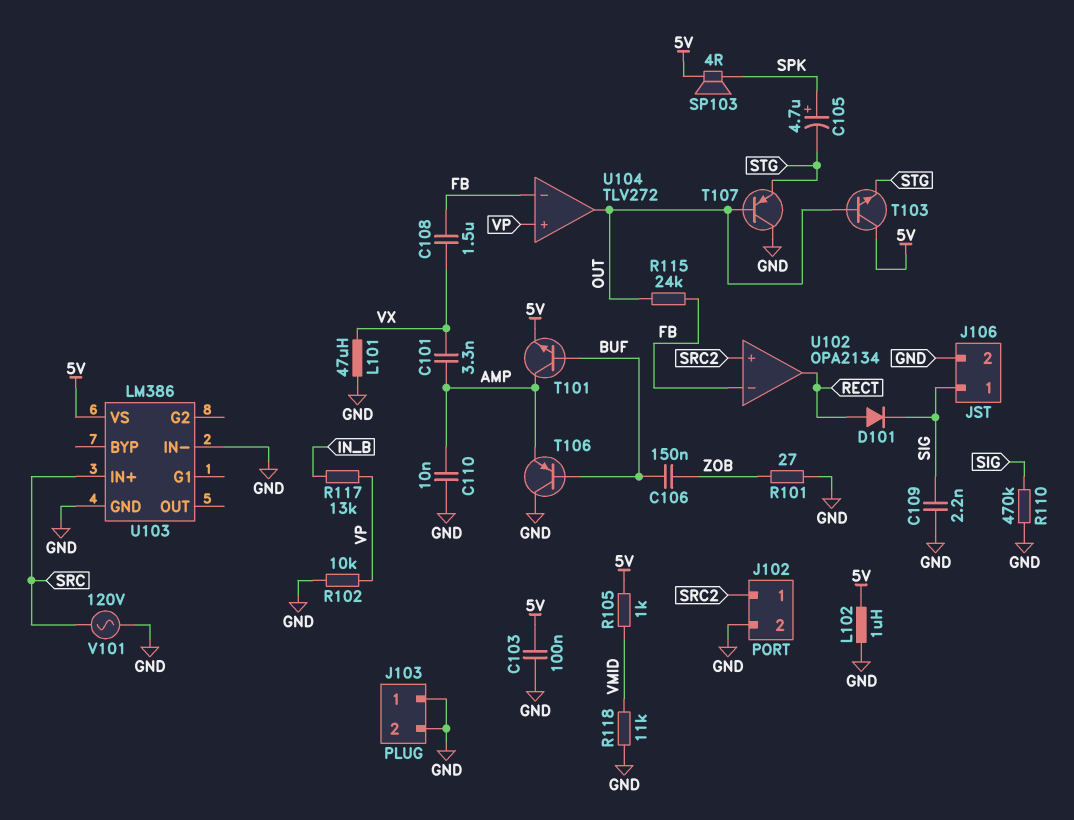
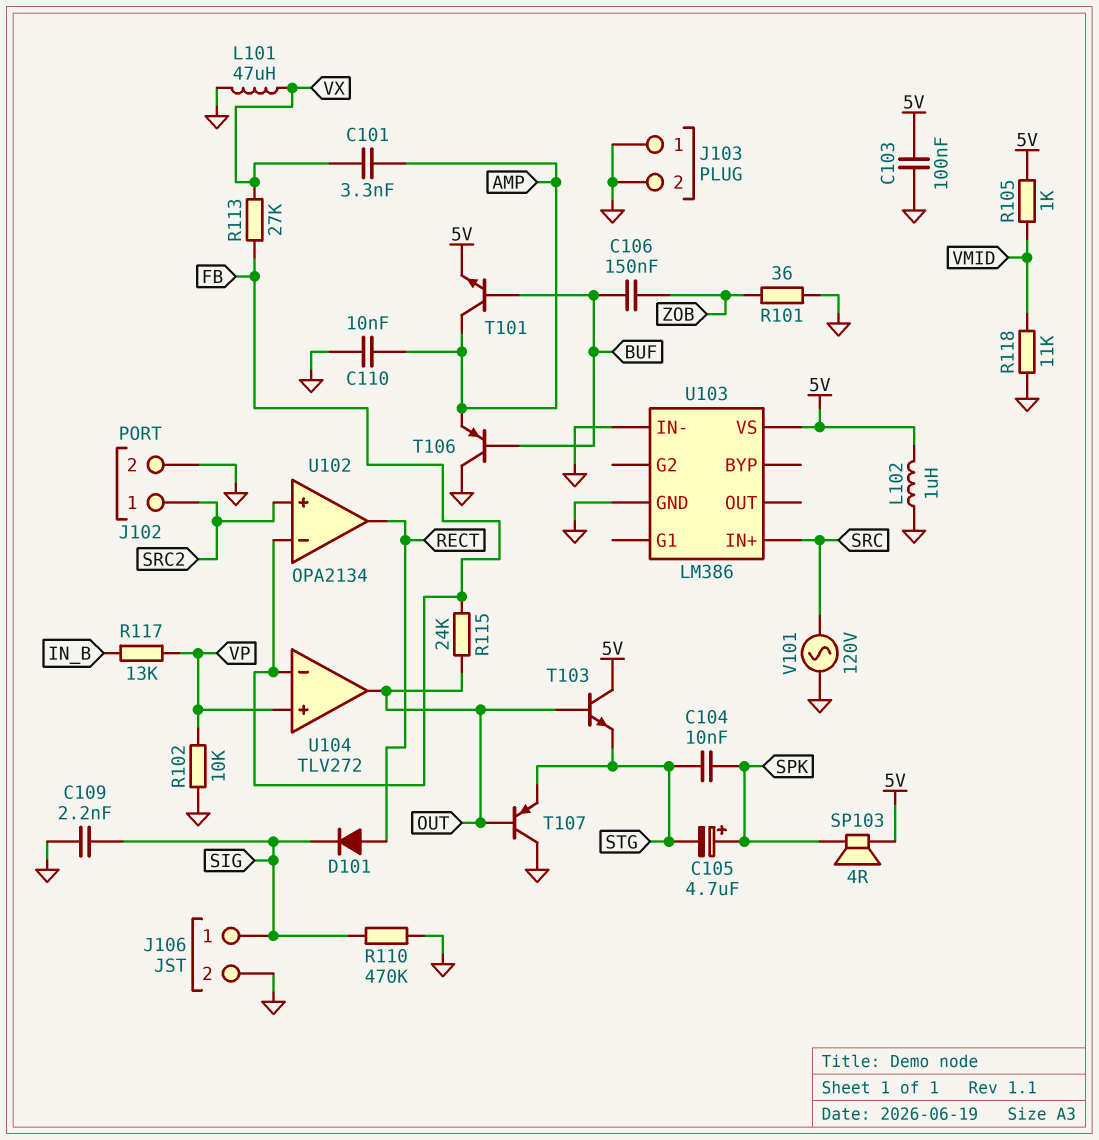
C104: none -> 10nF (SPK, STG)
C108: 1.5uF (FB, VX) -> none
R101: 27 (GND, ZOB) -> 36 (GND, ZOB)
R113: none -> 27k (FB, VX)

